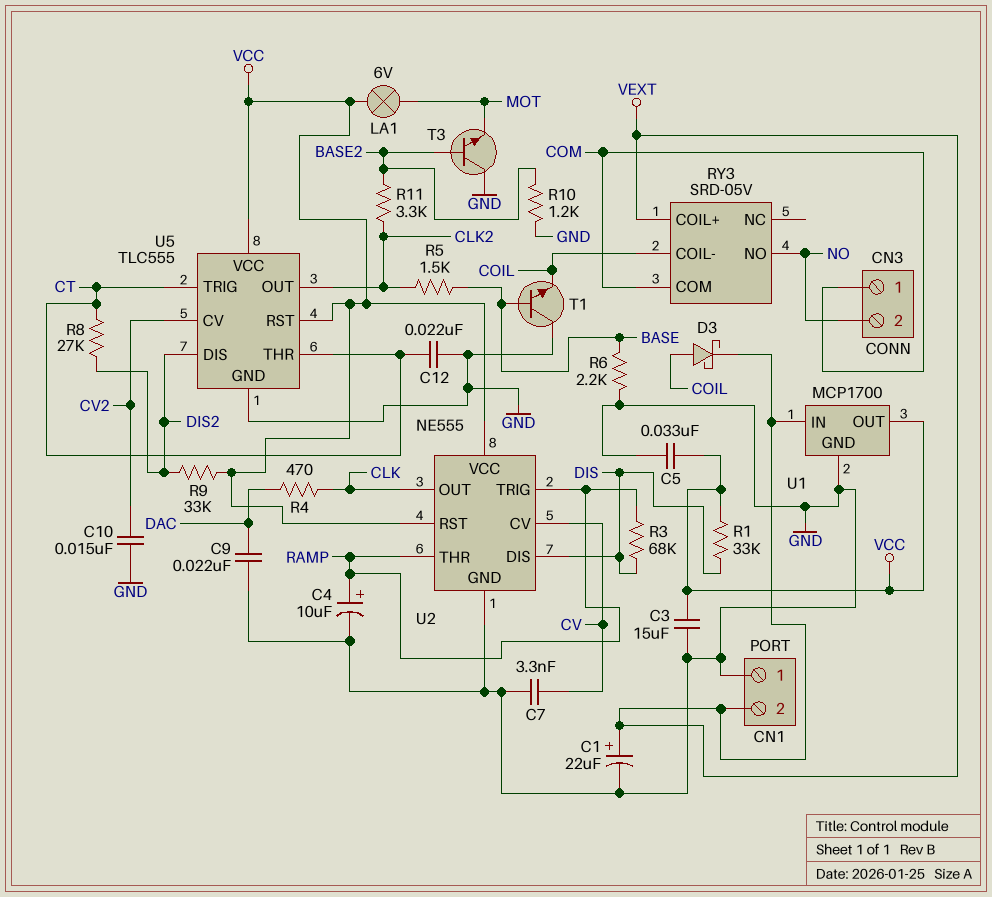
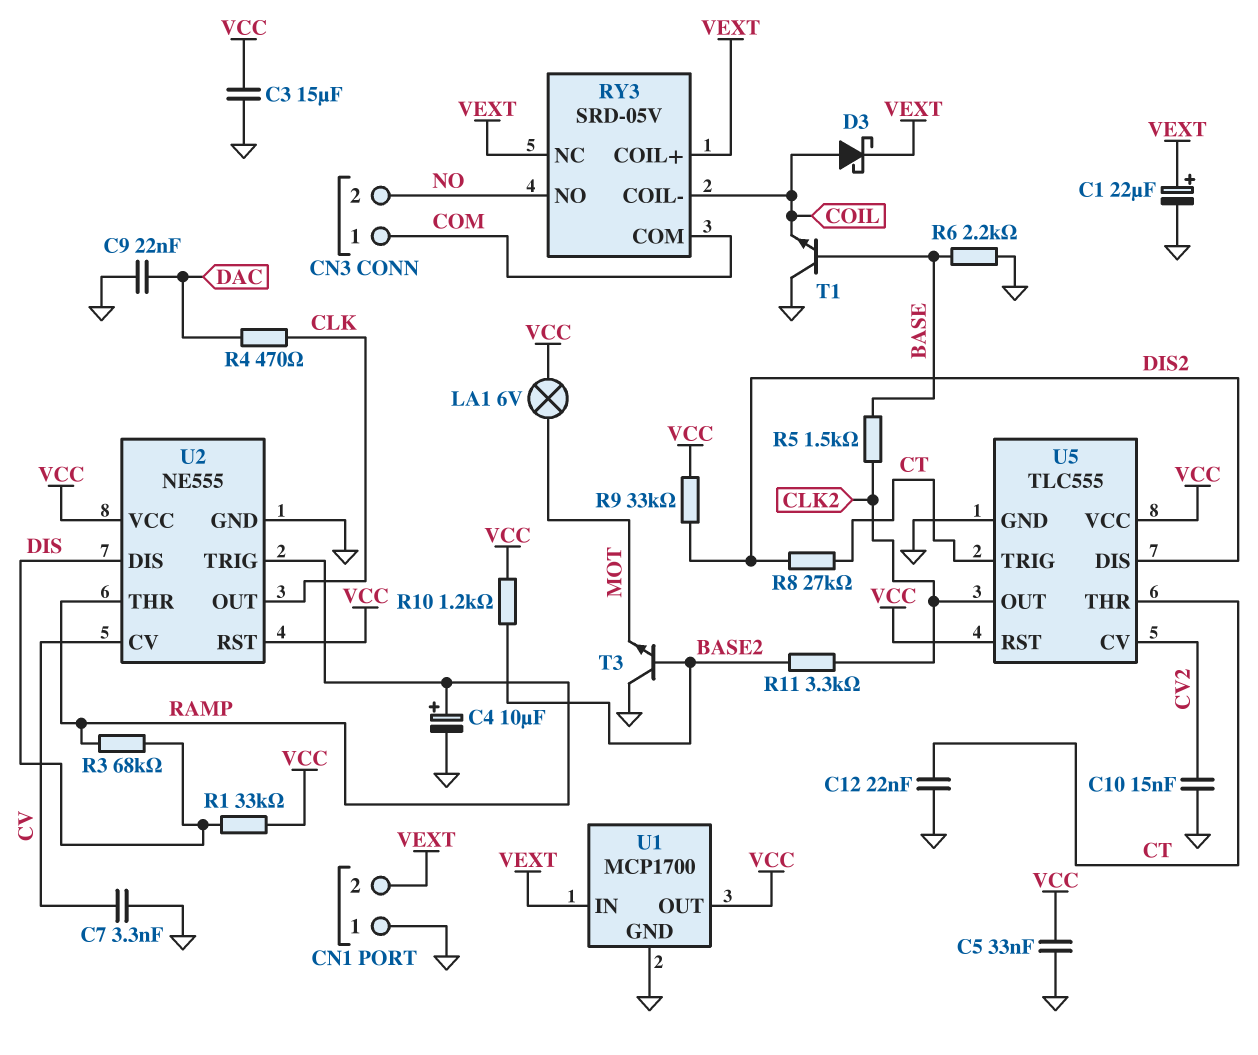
R10: 1.2k (BASE2, GND) -> 1.2k (BASE2, VCC)
RY3 pin NC: none -> VEXT

